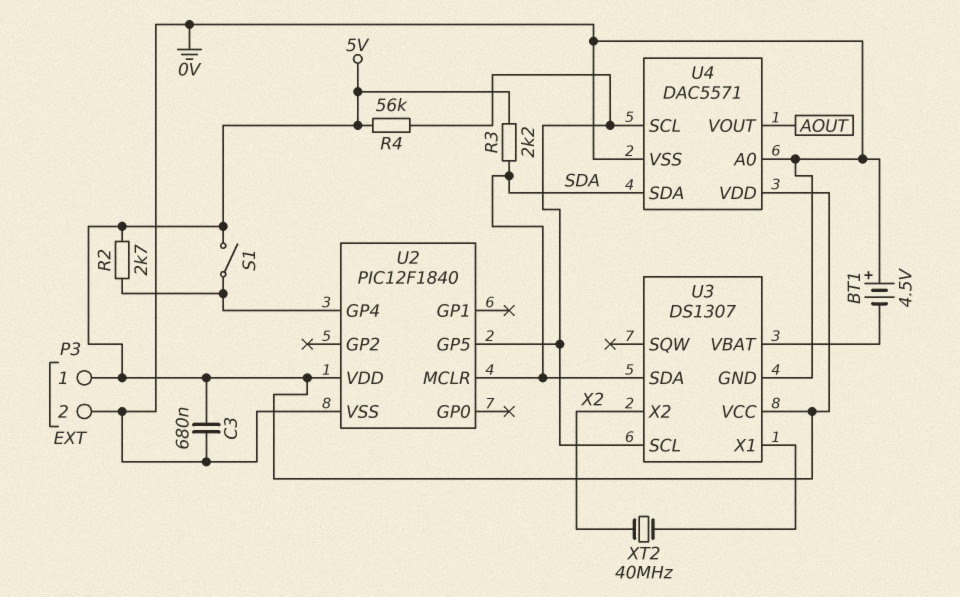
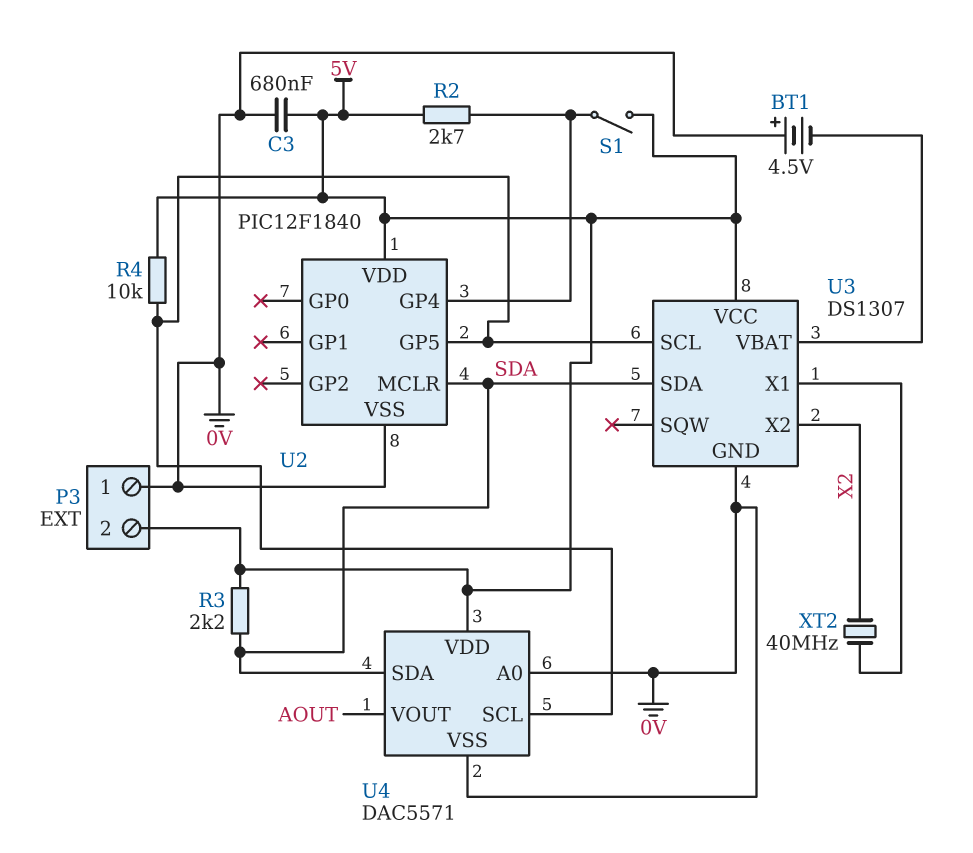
P3 pin 1: 5V -> 0V
P3 pin 2: 0V -> 5V
R4: 56k (5V, U2/GP5) -> 10k (5V, U2/GP5)

